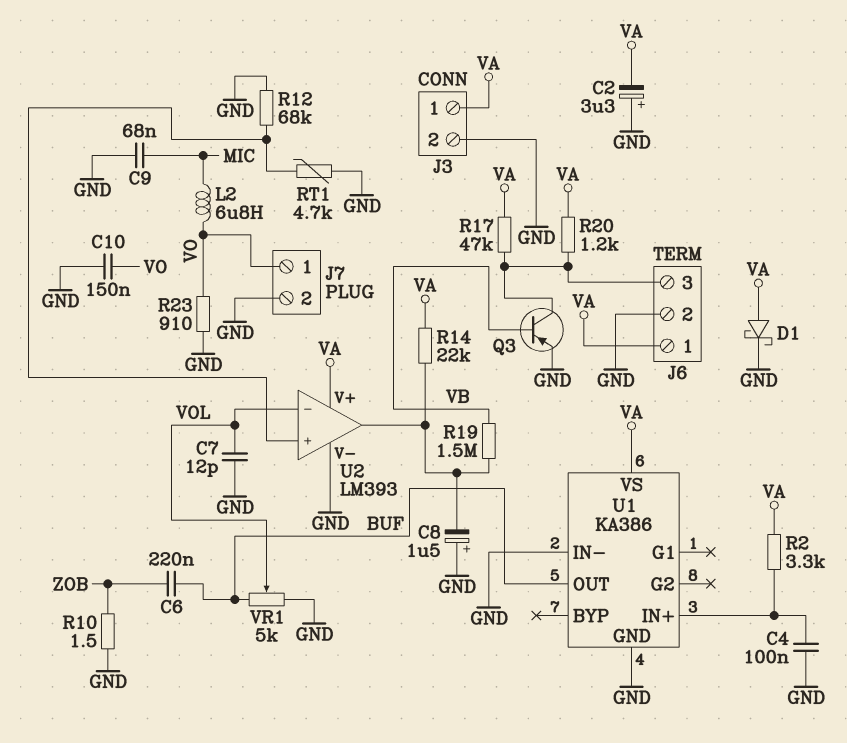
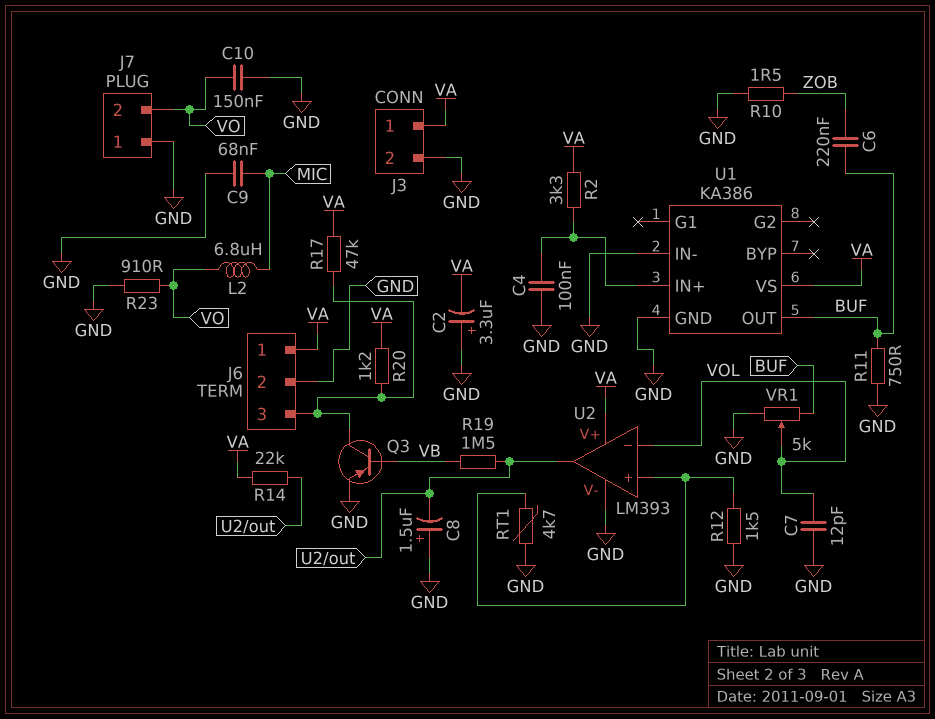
D1: schottky (A VA, K GND) -> none
J7 pin 1: VO -> GND
J7 pin 2: GND -> VO
R11: none -> 750 (BUF, GND)
R12: 68k (GND, U2/in+) -> 1.5k (GND, U2/in+)

